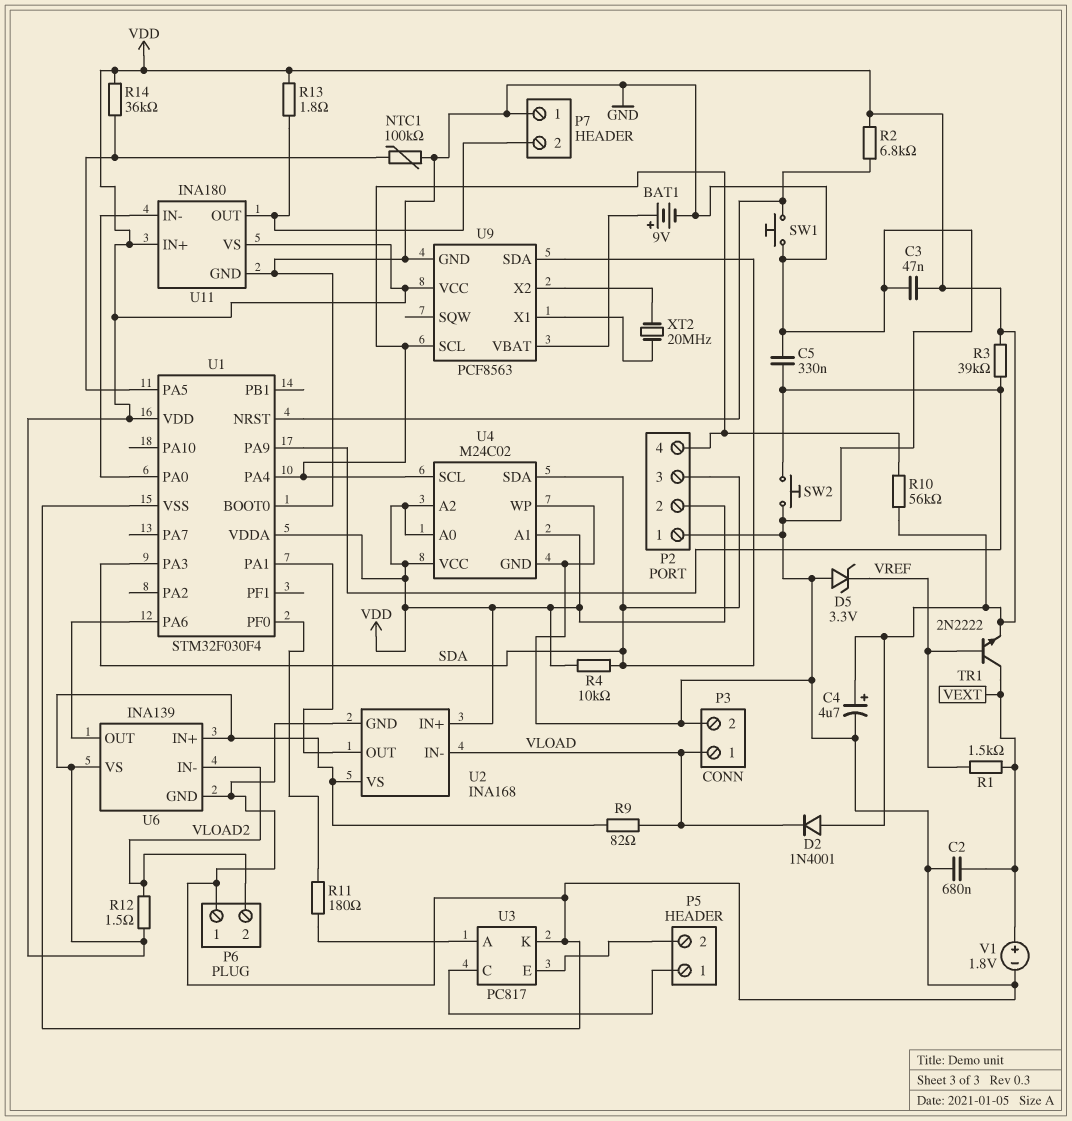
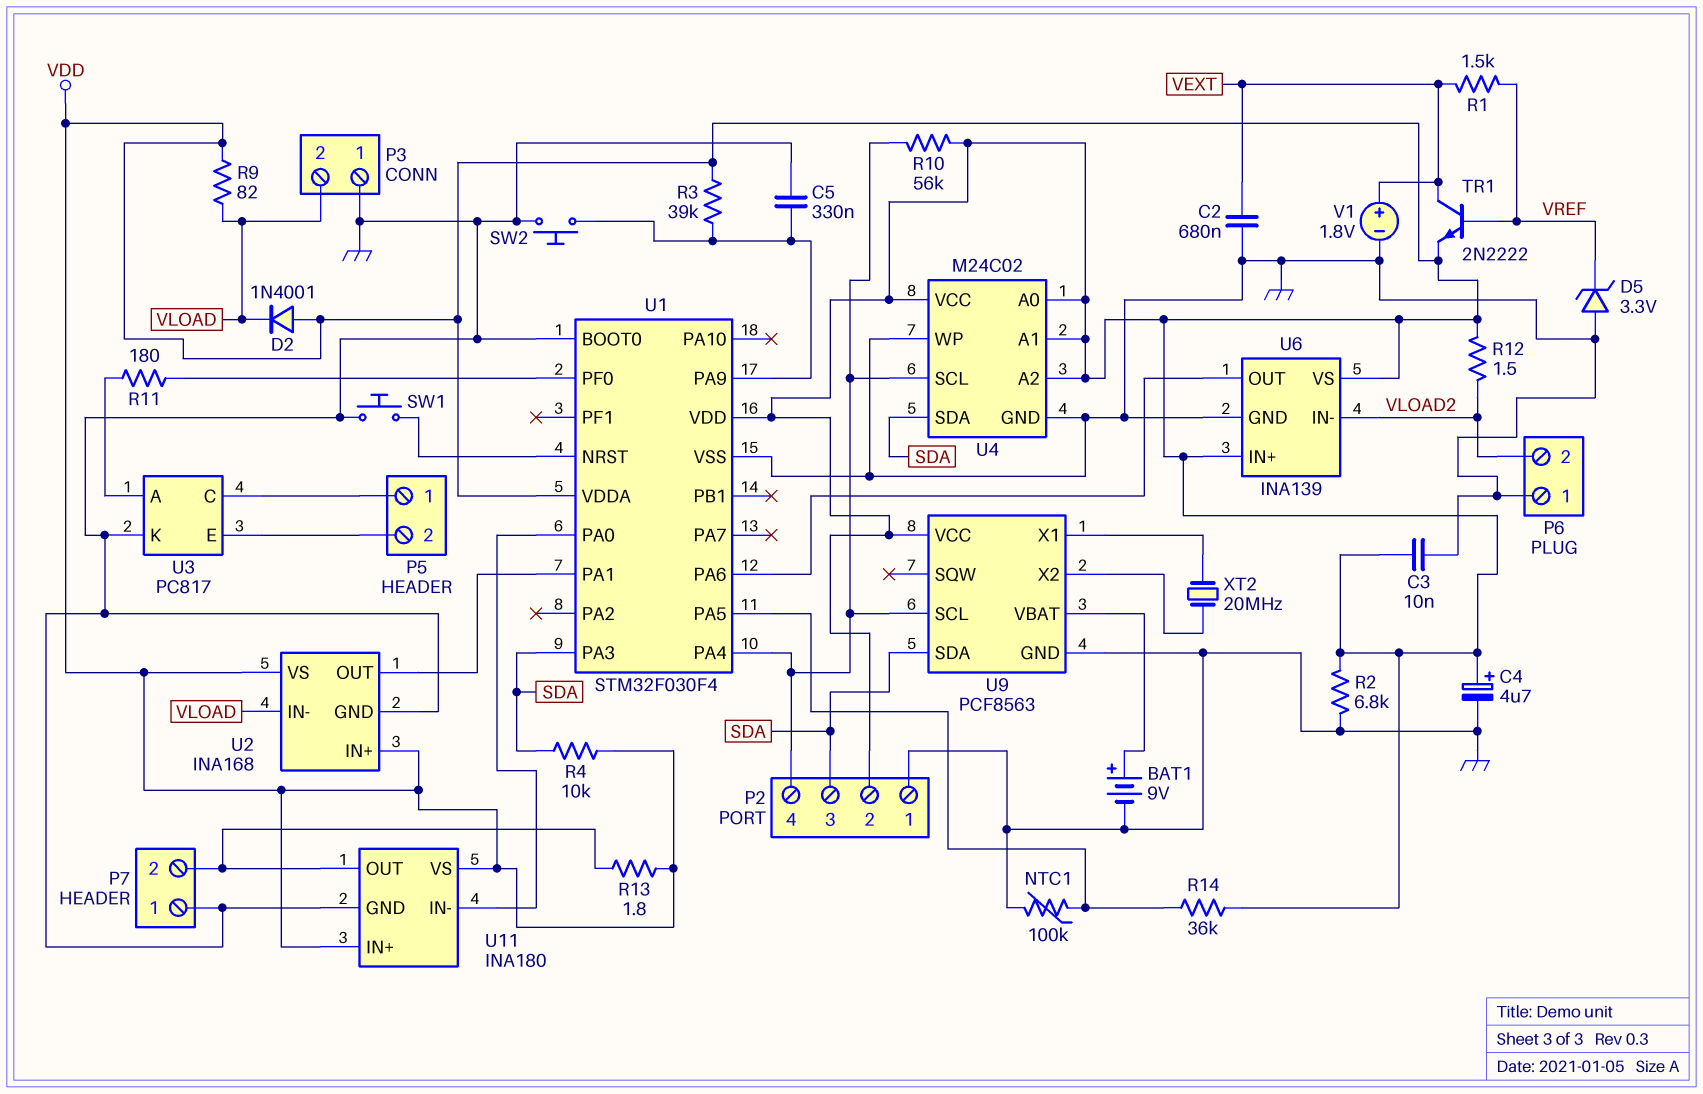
C3: 47nF (GND, VDD) -> 10nF (GND, VDD)
P3 pin 1: VLOAD -> GND
P3 pin 2: GND -> VLOAD
R2: 6.8k (U1/NRST, VDD) -> 6.8k (GND, VDD)

